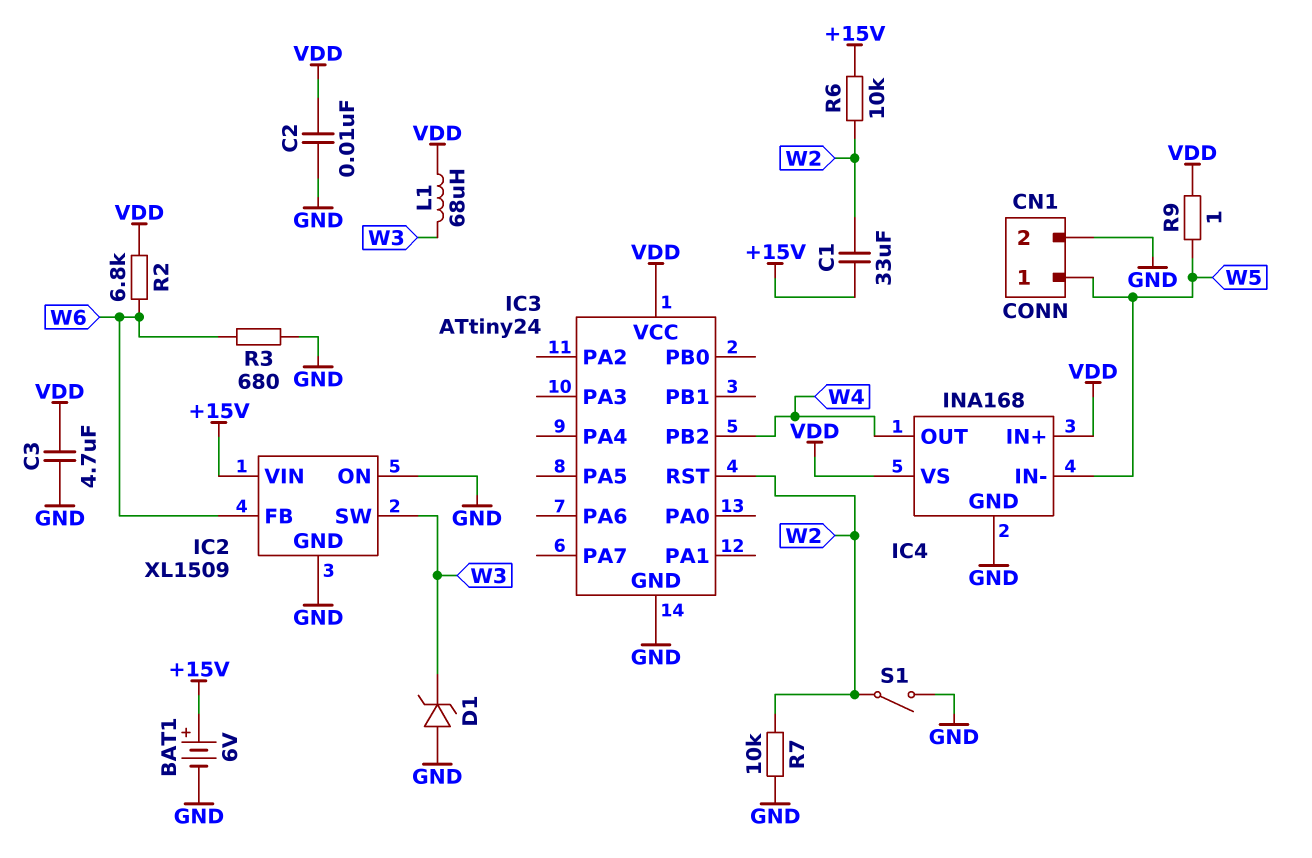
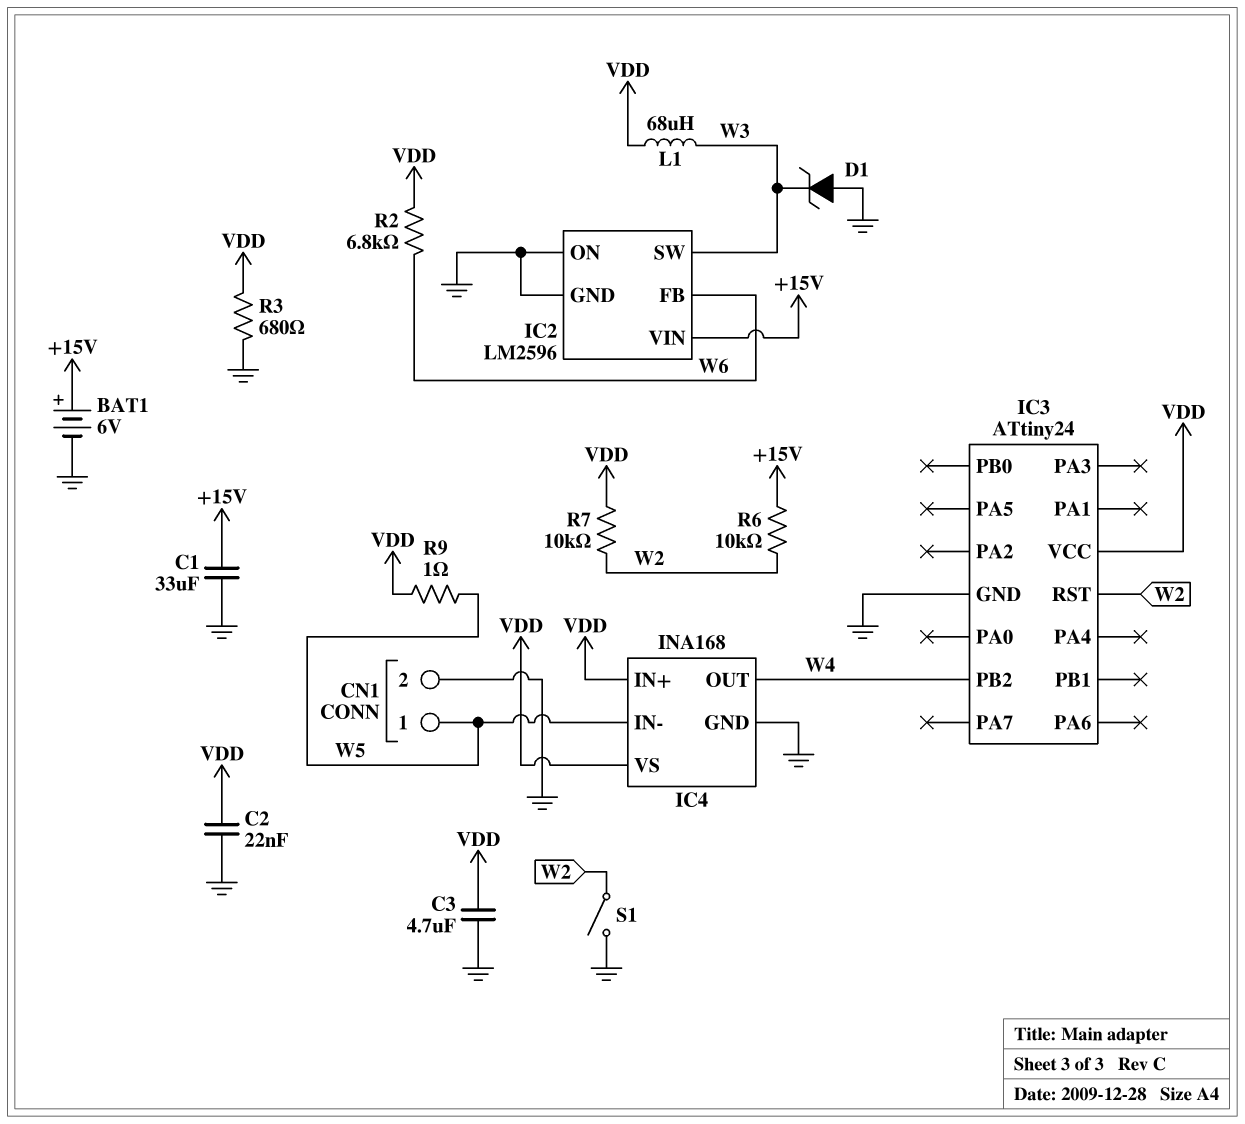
C1: 33uF (+15V, W2) -> 33uF (+15V, GND)
C2: 10nF (GND, VDD) -> 22nF (GND, VDD)
IC2: XL1509 -> LM2596
R3: 680 (GND, W6) -> 680 (GND, VDD)
R7: 10k (GND, W2) -> 10k (VDD, W2)

